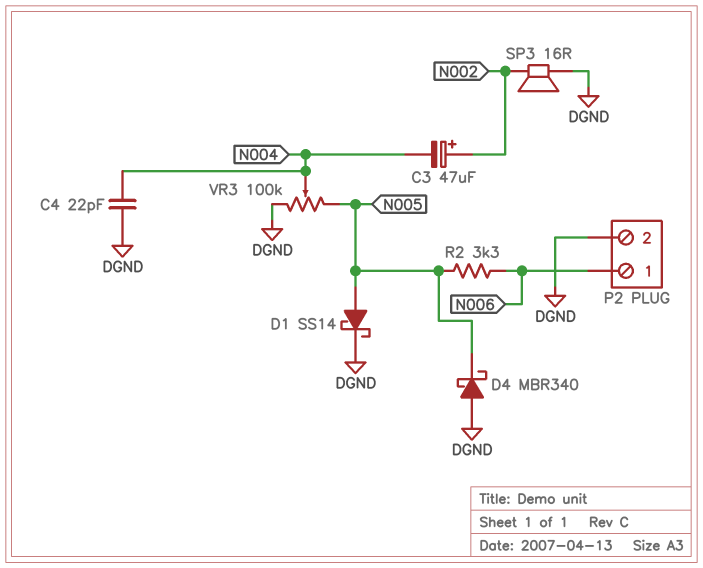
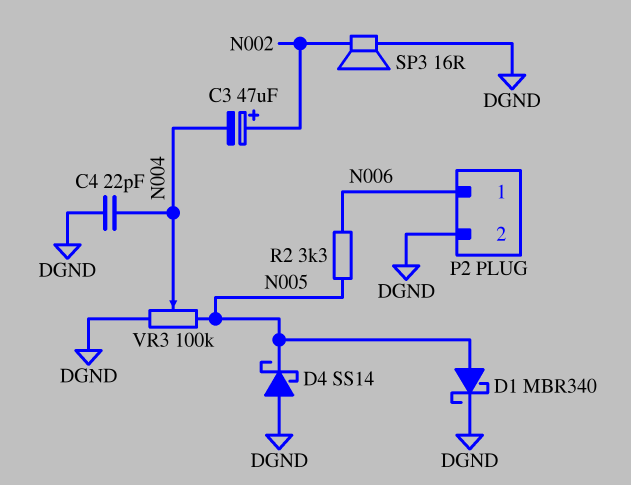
D1: schottky SS14 (A N005, K DGND) -> schottky MBR340 (A N005, K DGND)
D4: schottky MBR340 (A DGND, K N005) -> schottky SS14 (A DGND, K N005)

